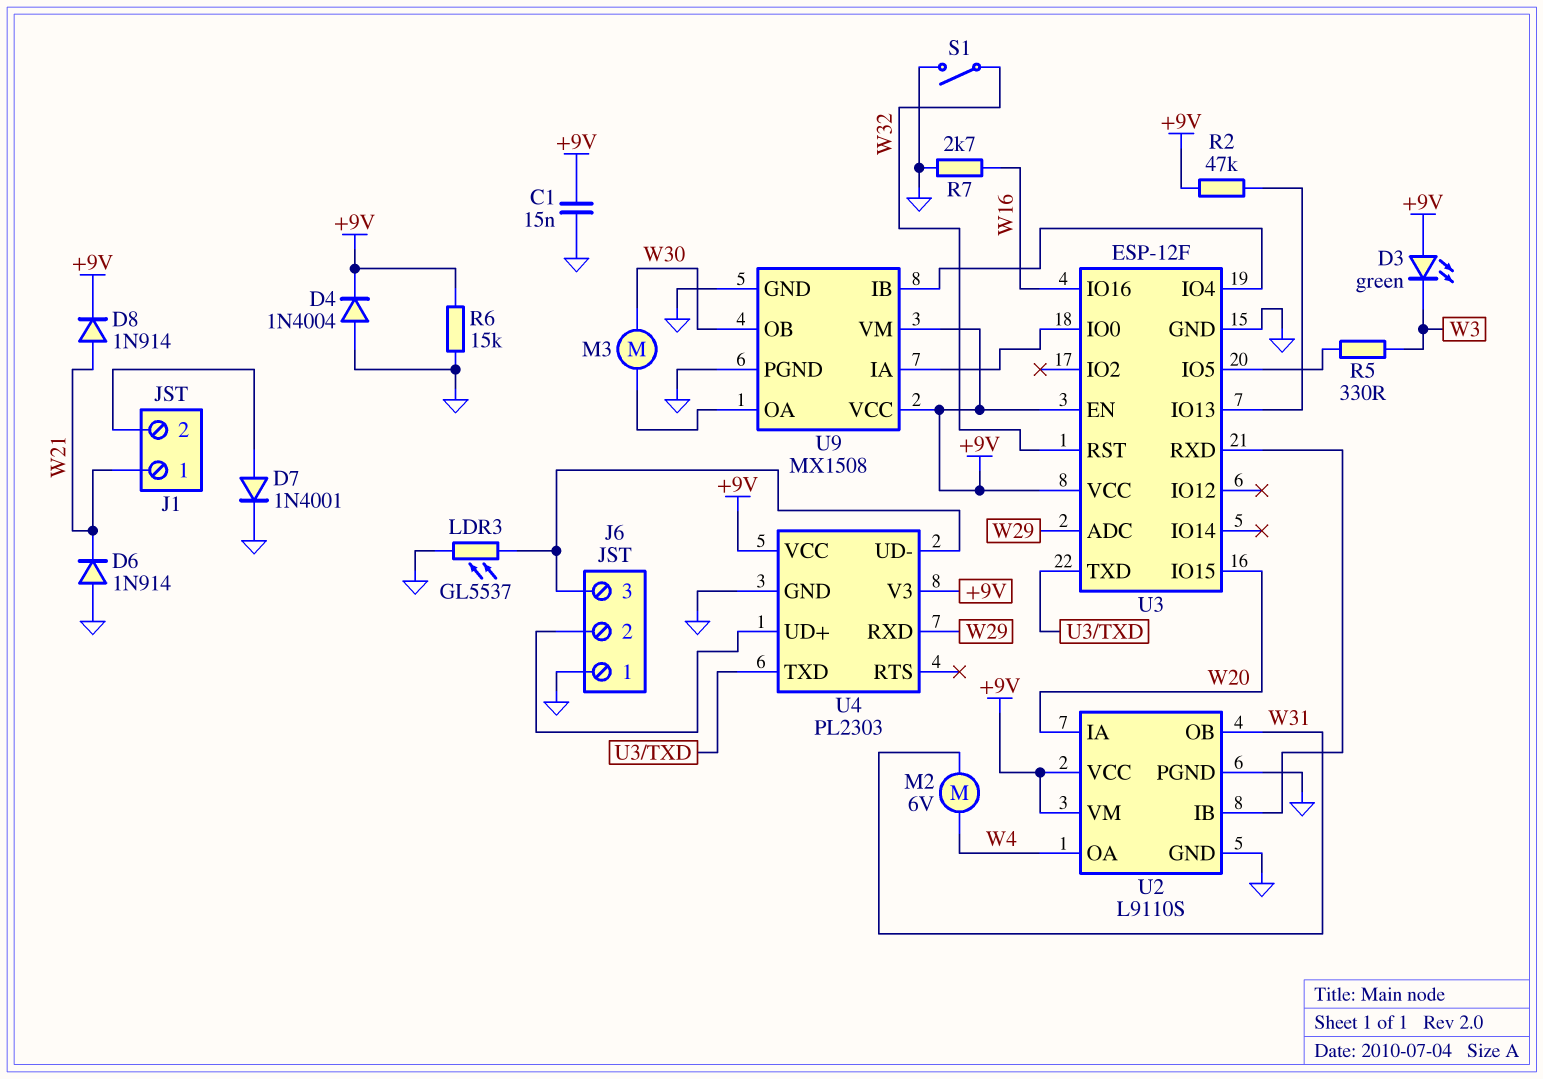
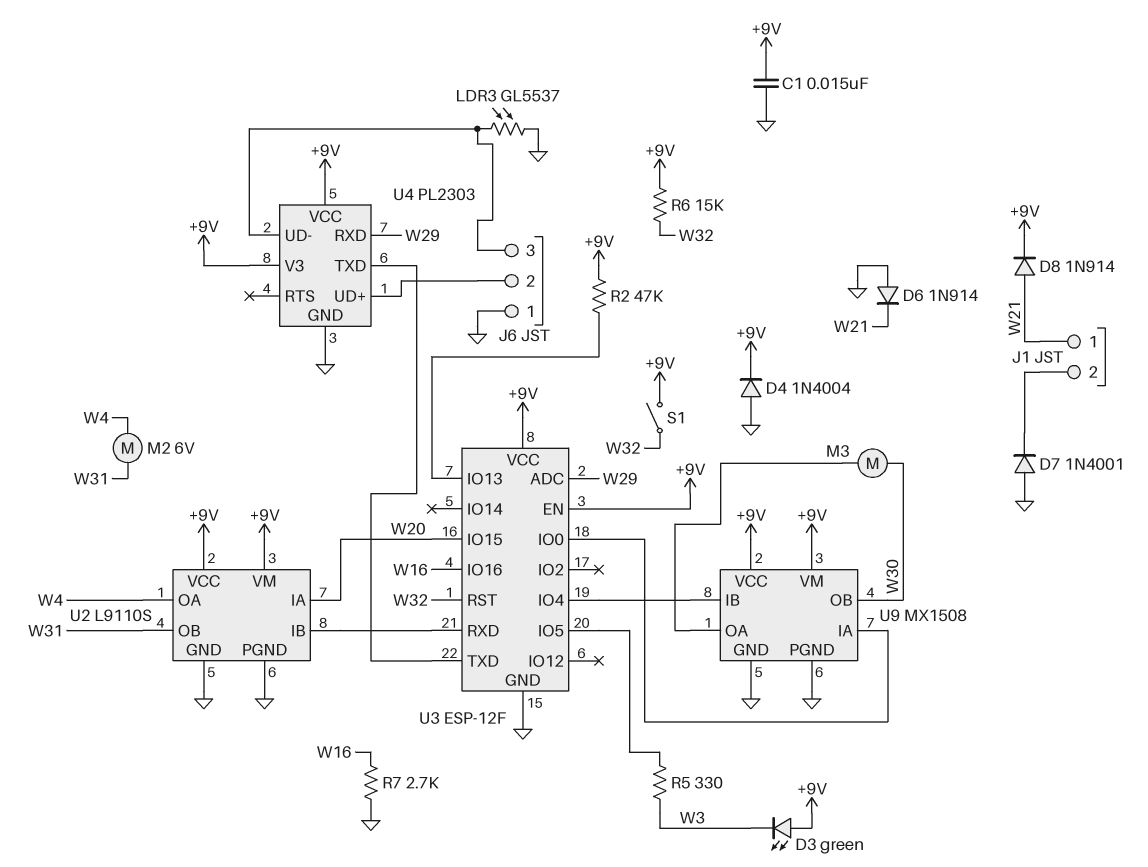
D7: diode 1N4001 (A J1/2, K GND) -> diode 1N4001 (A GND, K J1/2)
R6: 15k (+9V, GND) -> 15k (+9V, W32)
S1: switch (GND, W32) -> switch (+9V, W32)

